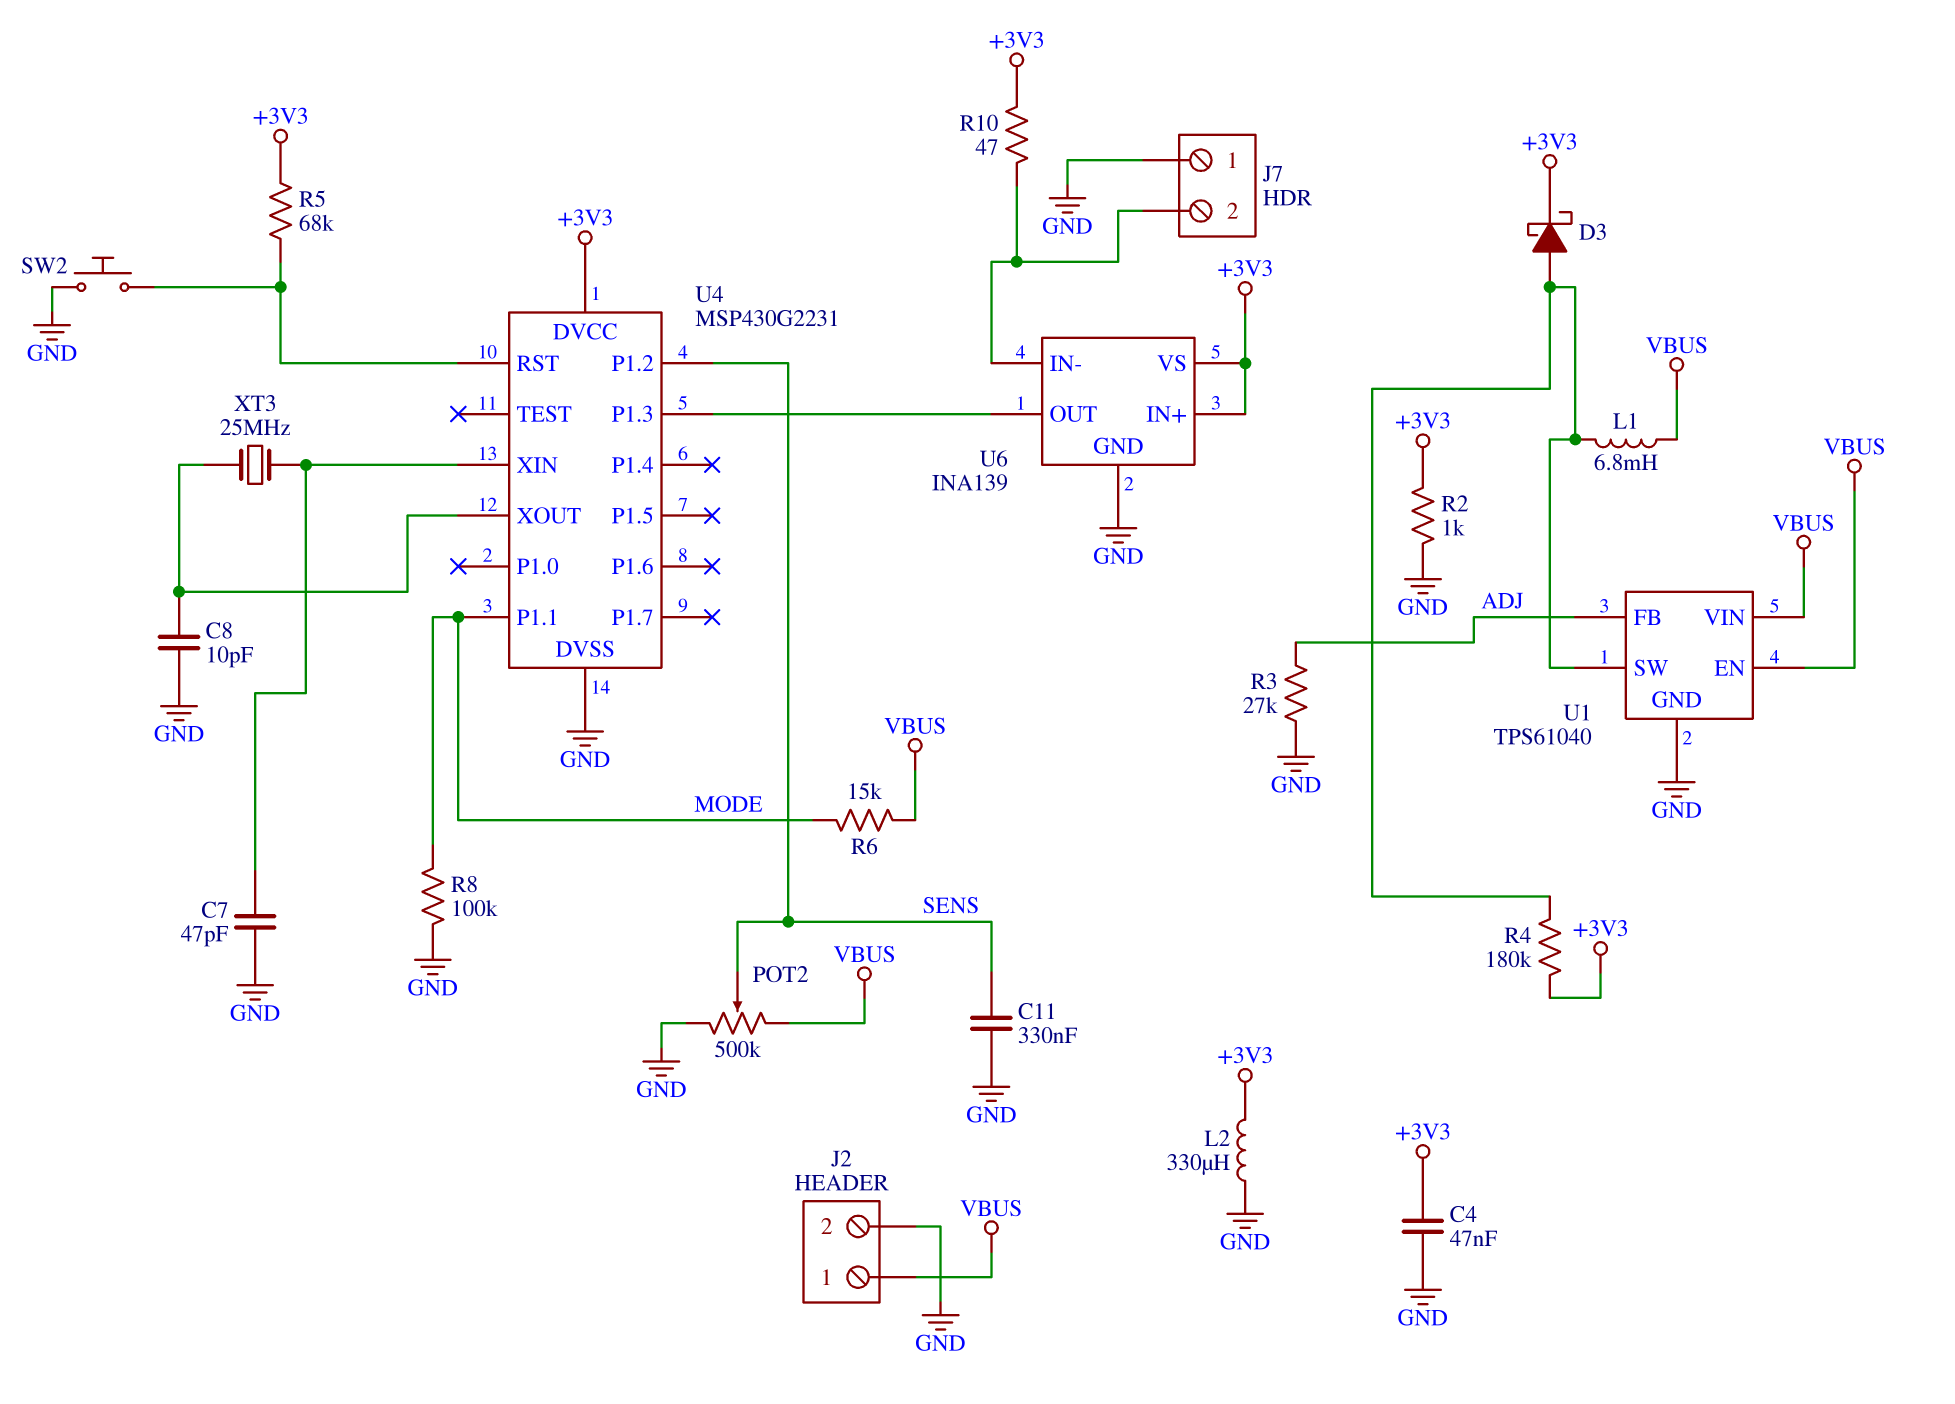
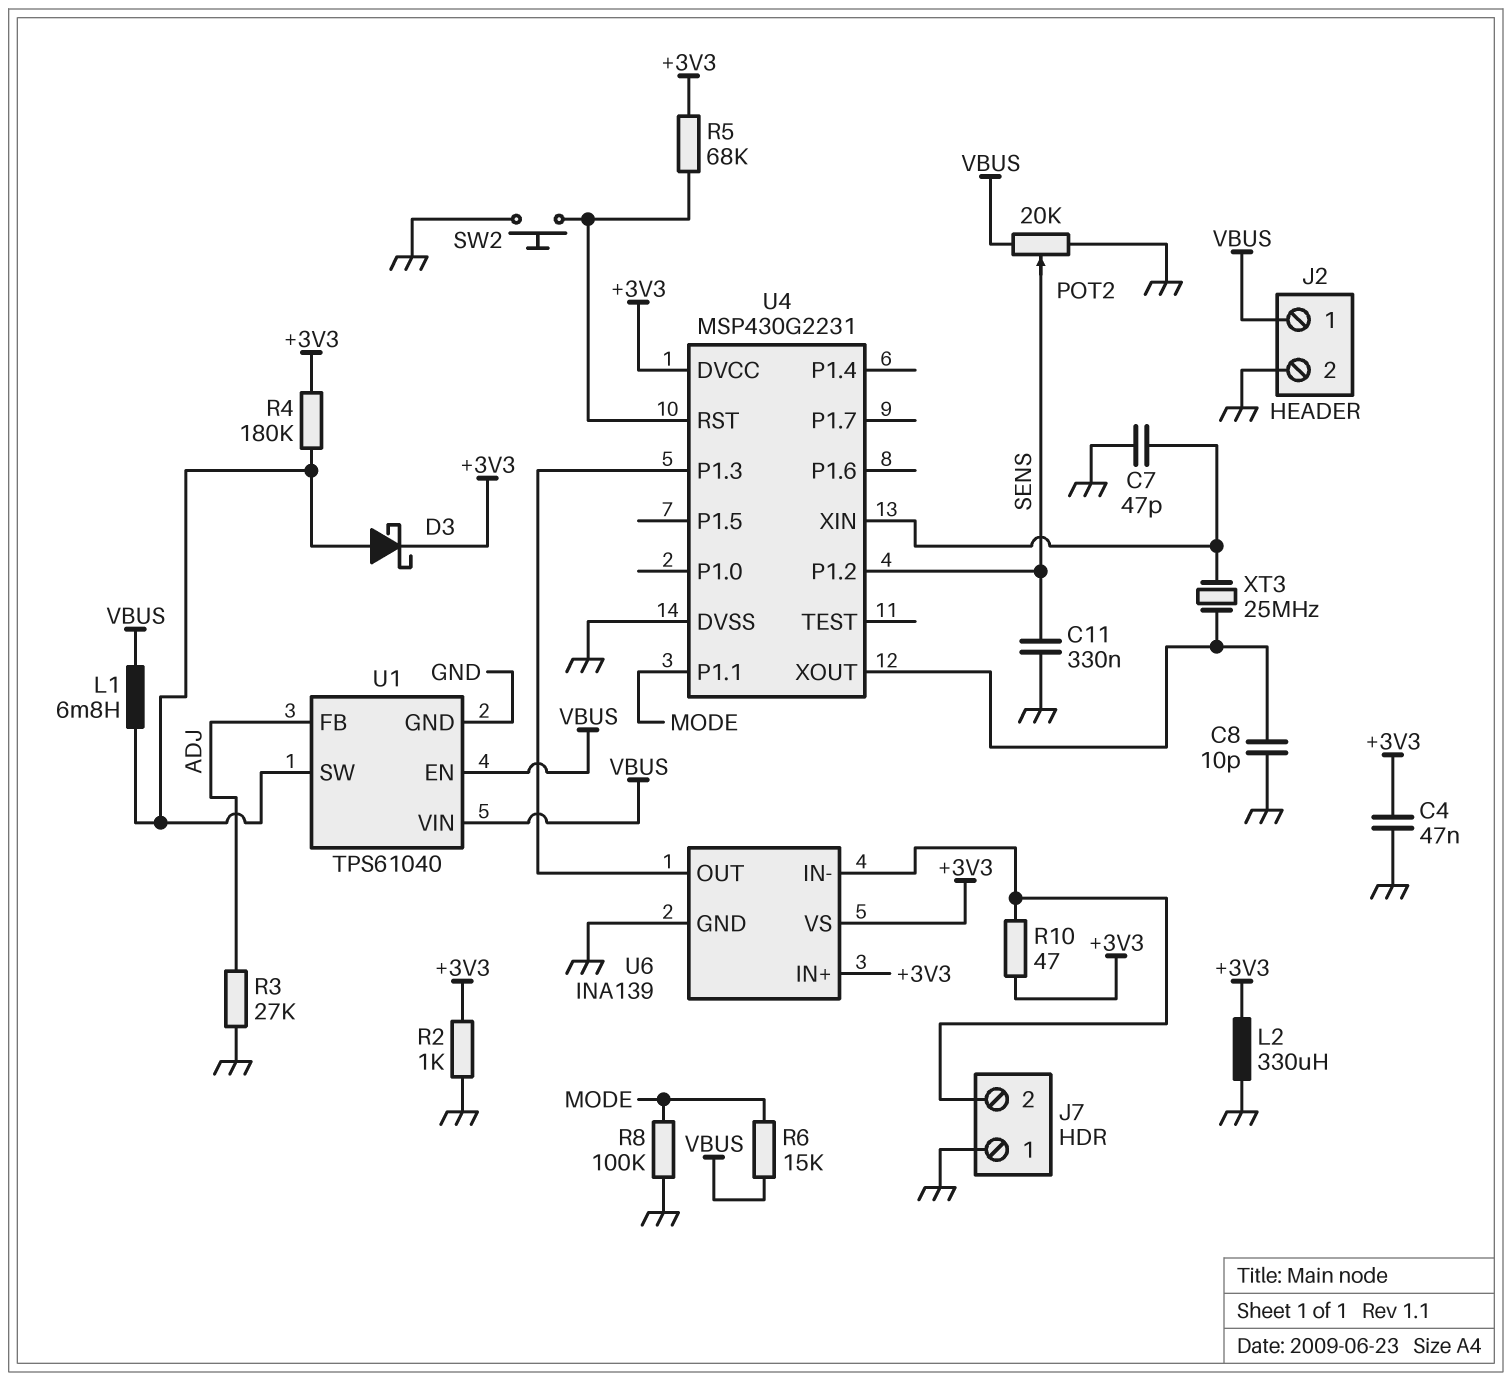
POT2: 500k (GND, VBUS, wiper SENS) -> 20k (GND, VBUS, wiper SENS)

